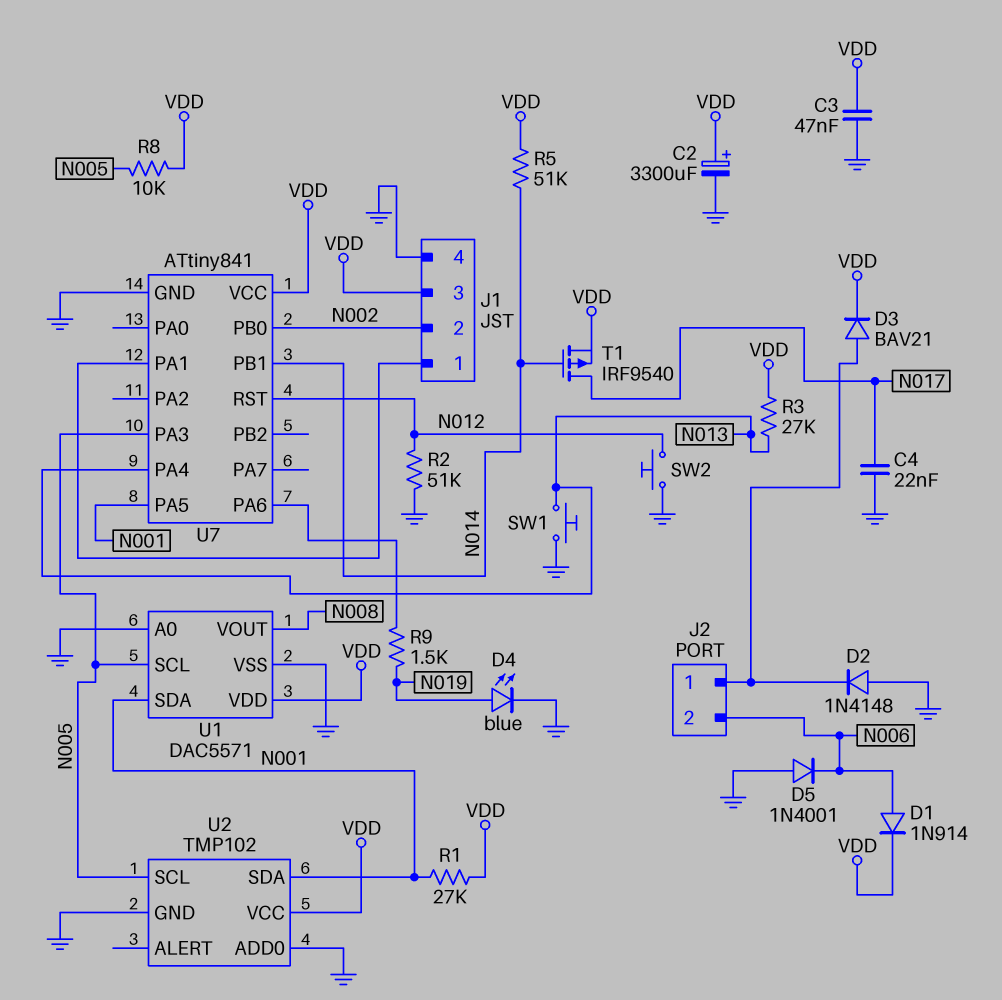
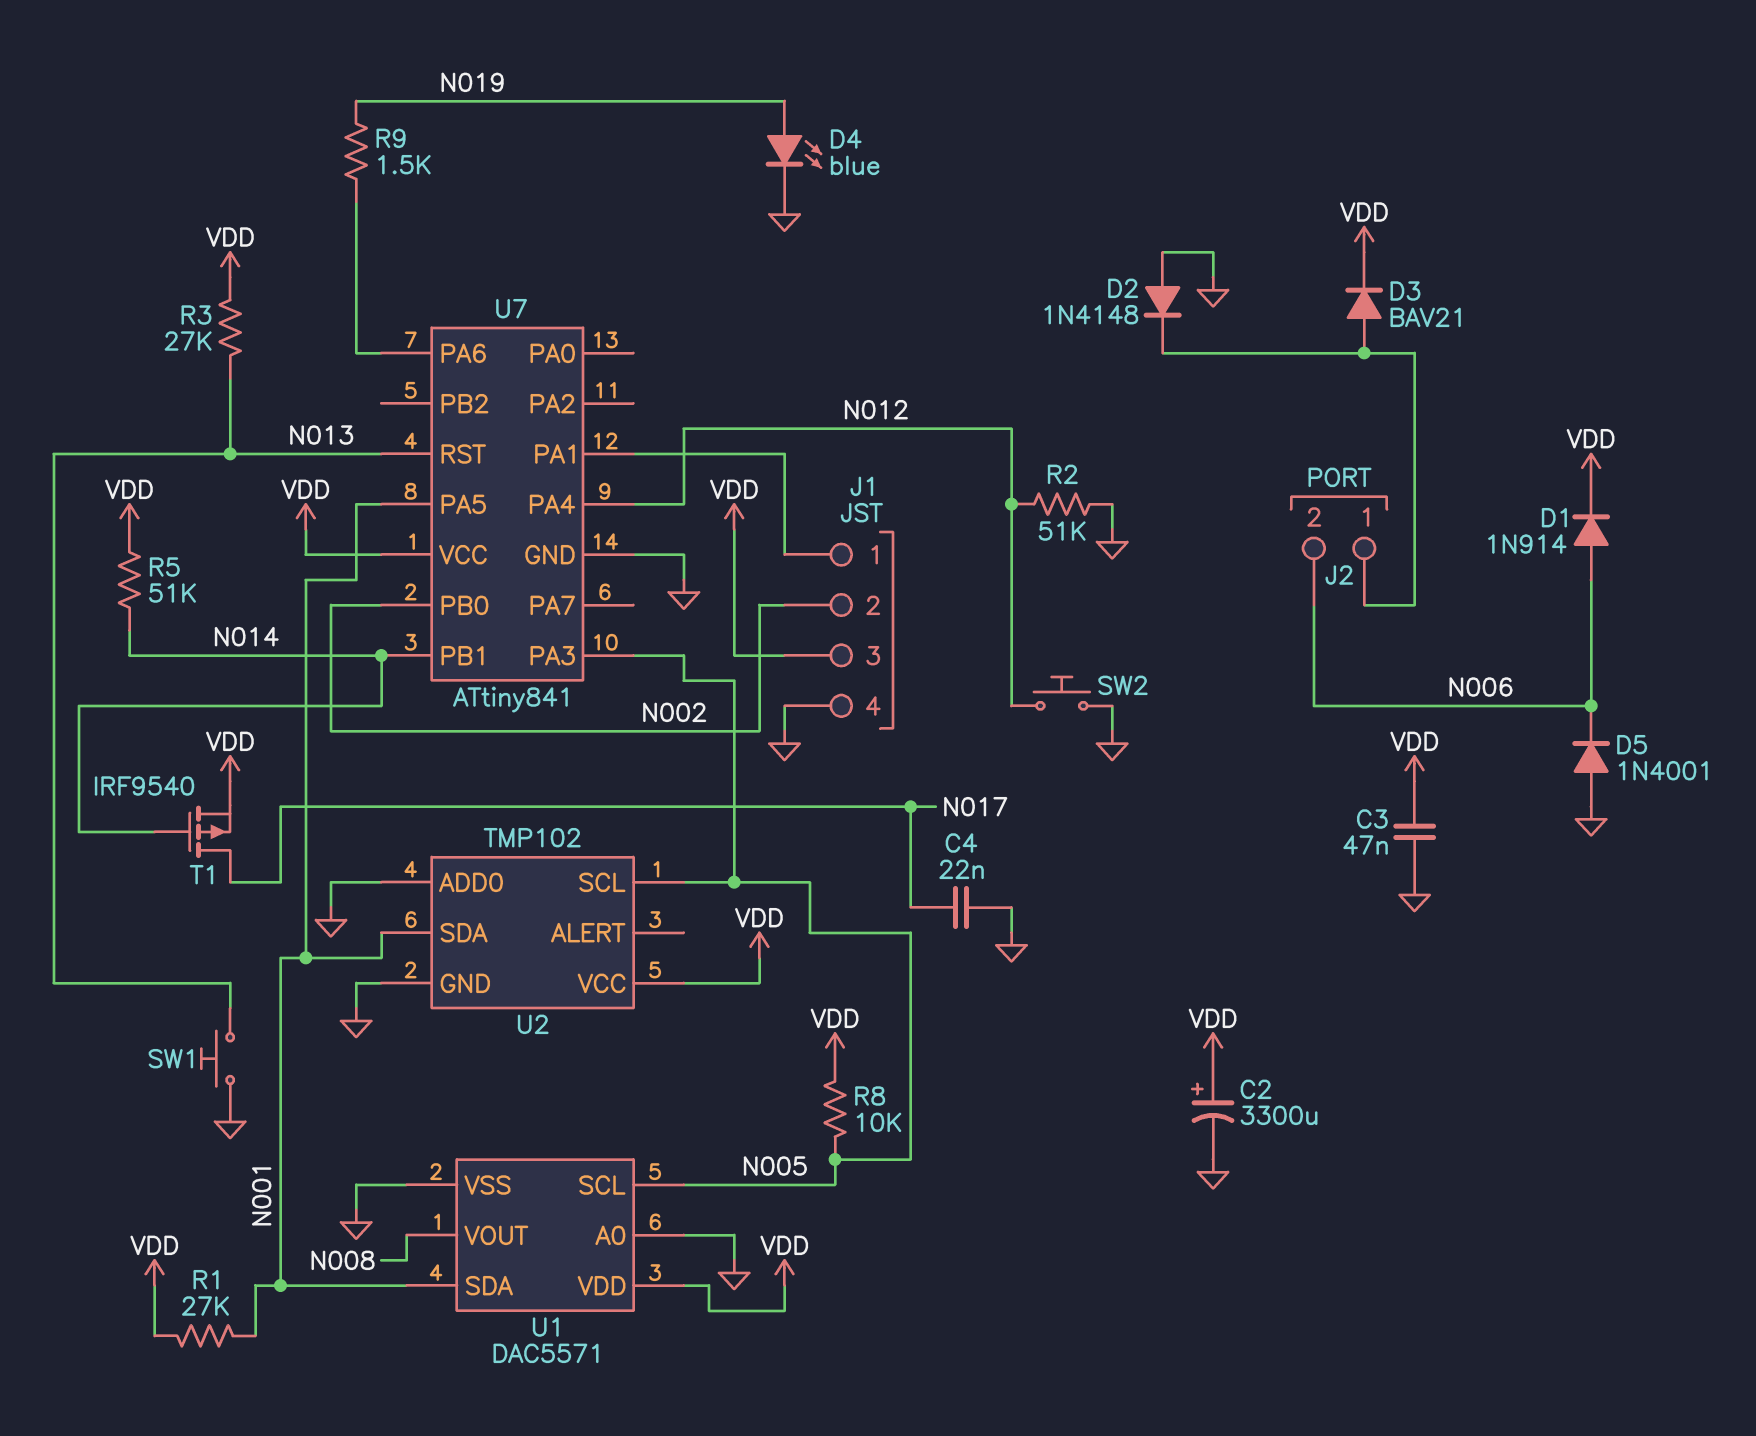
U7 pin PA4: N013 -> N012
U7 pin RST: N012 -> N013

